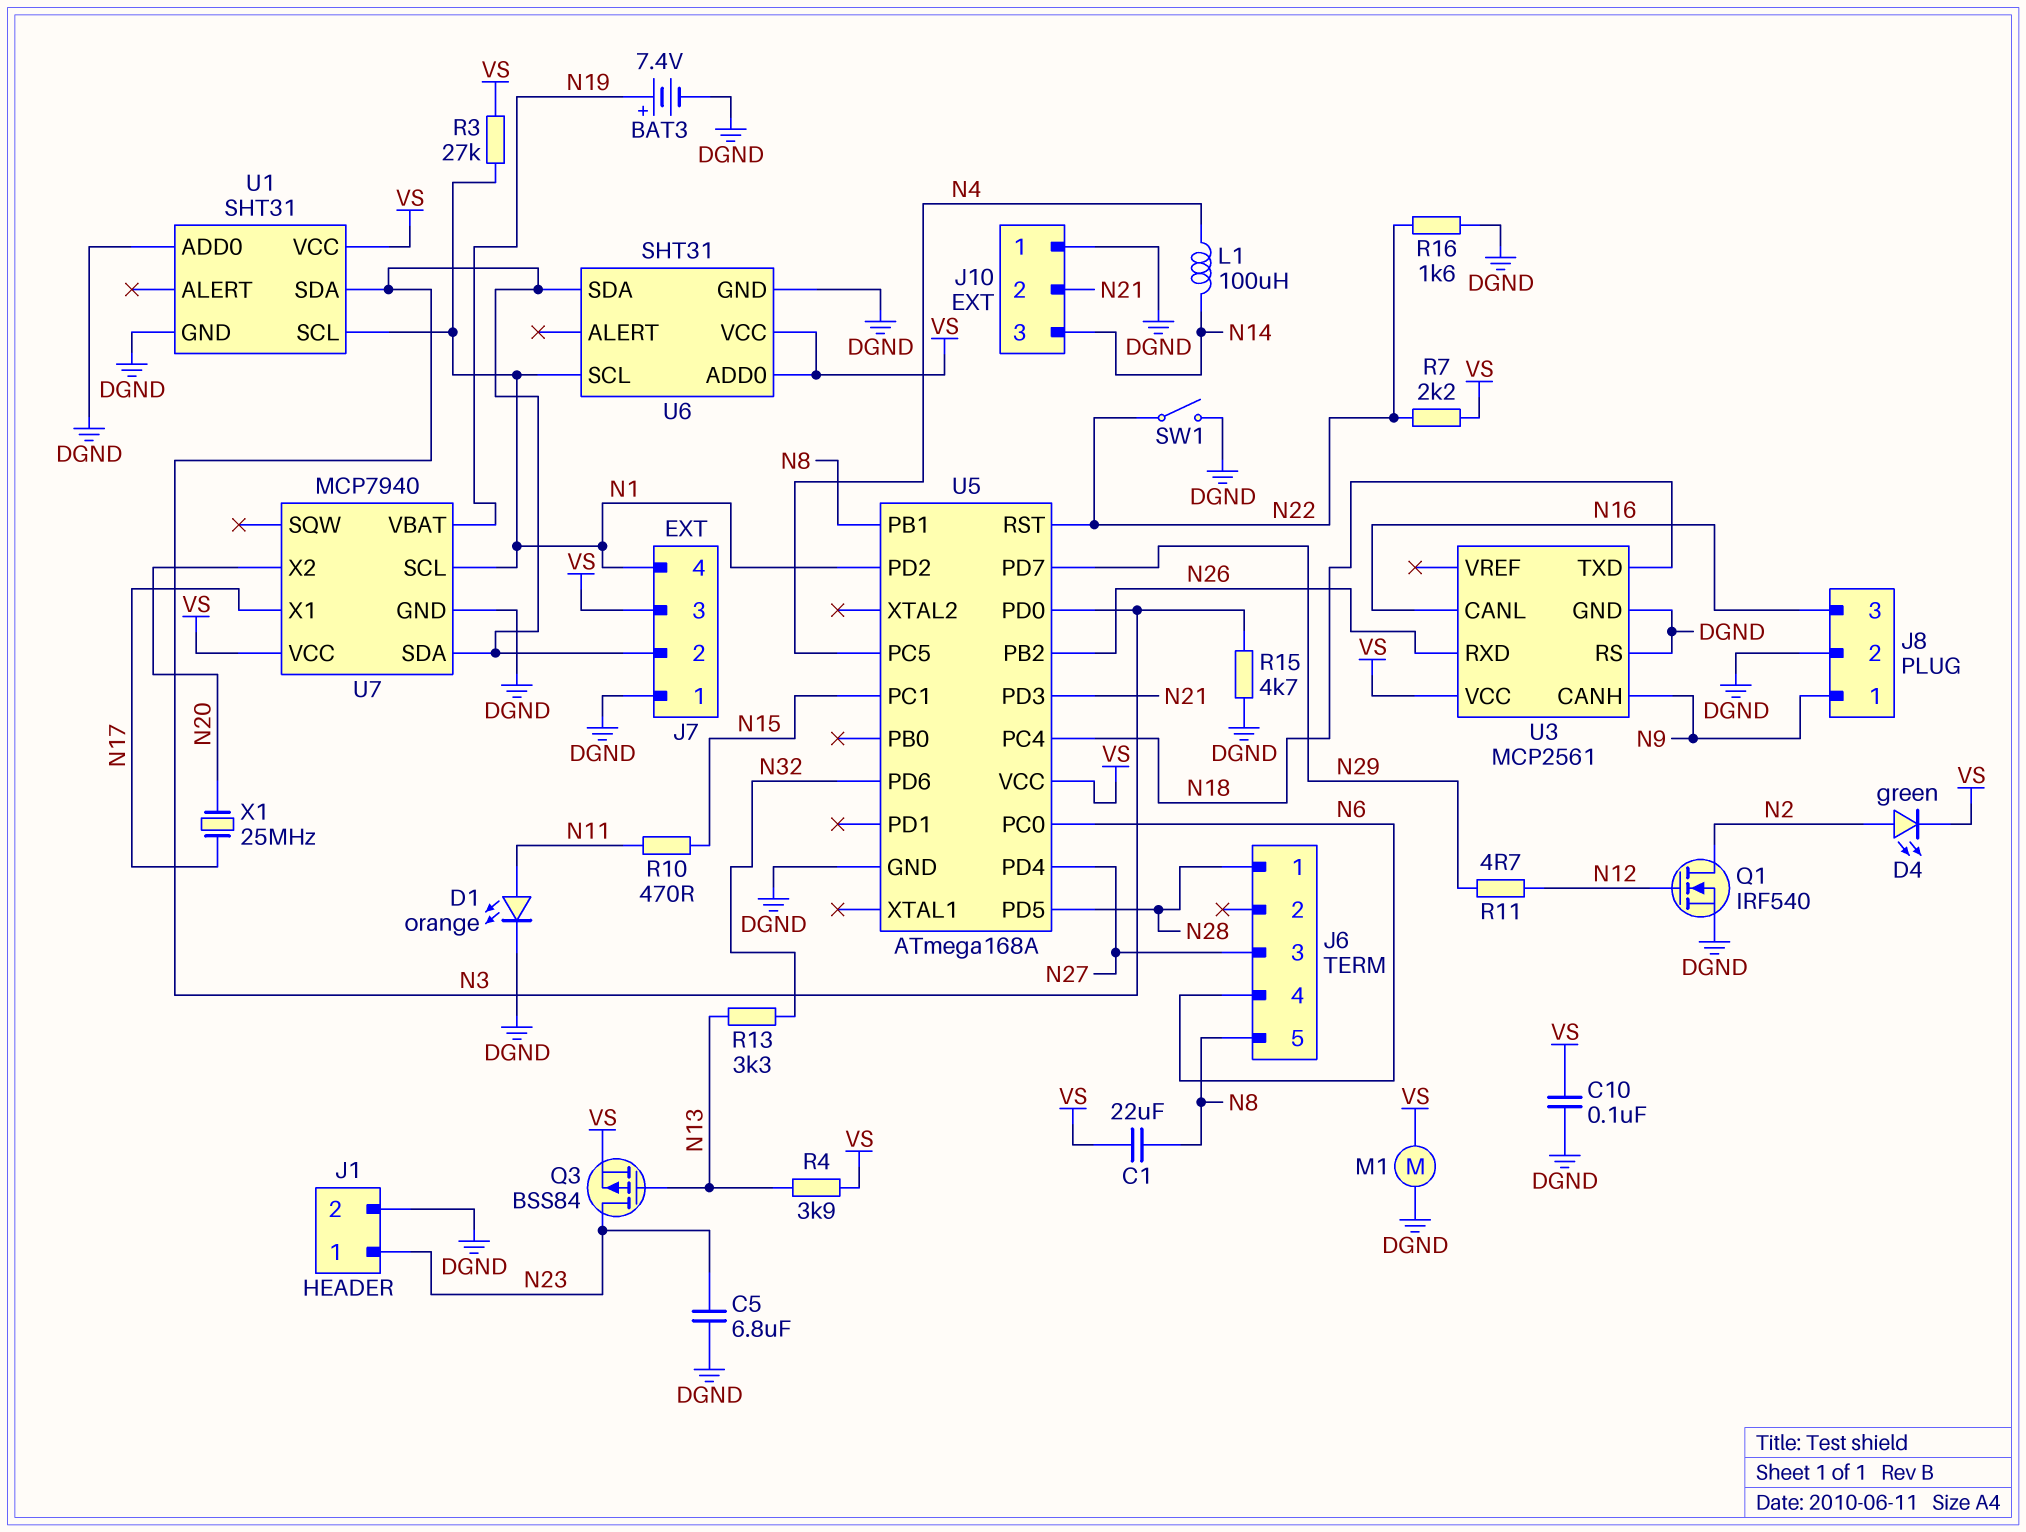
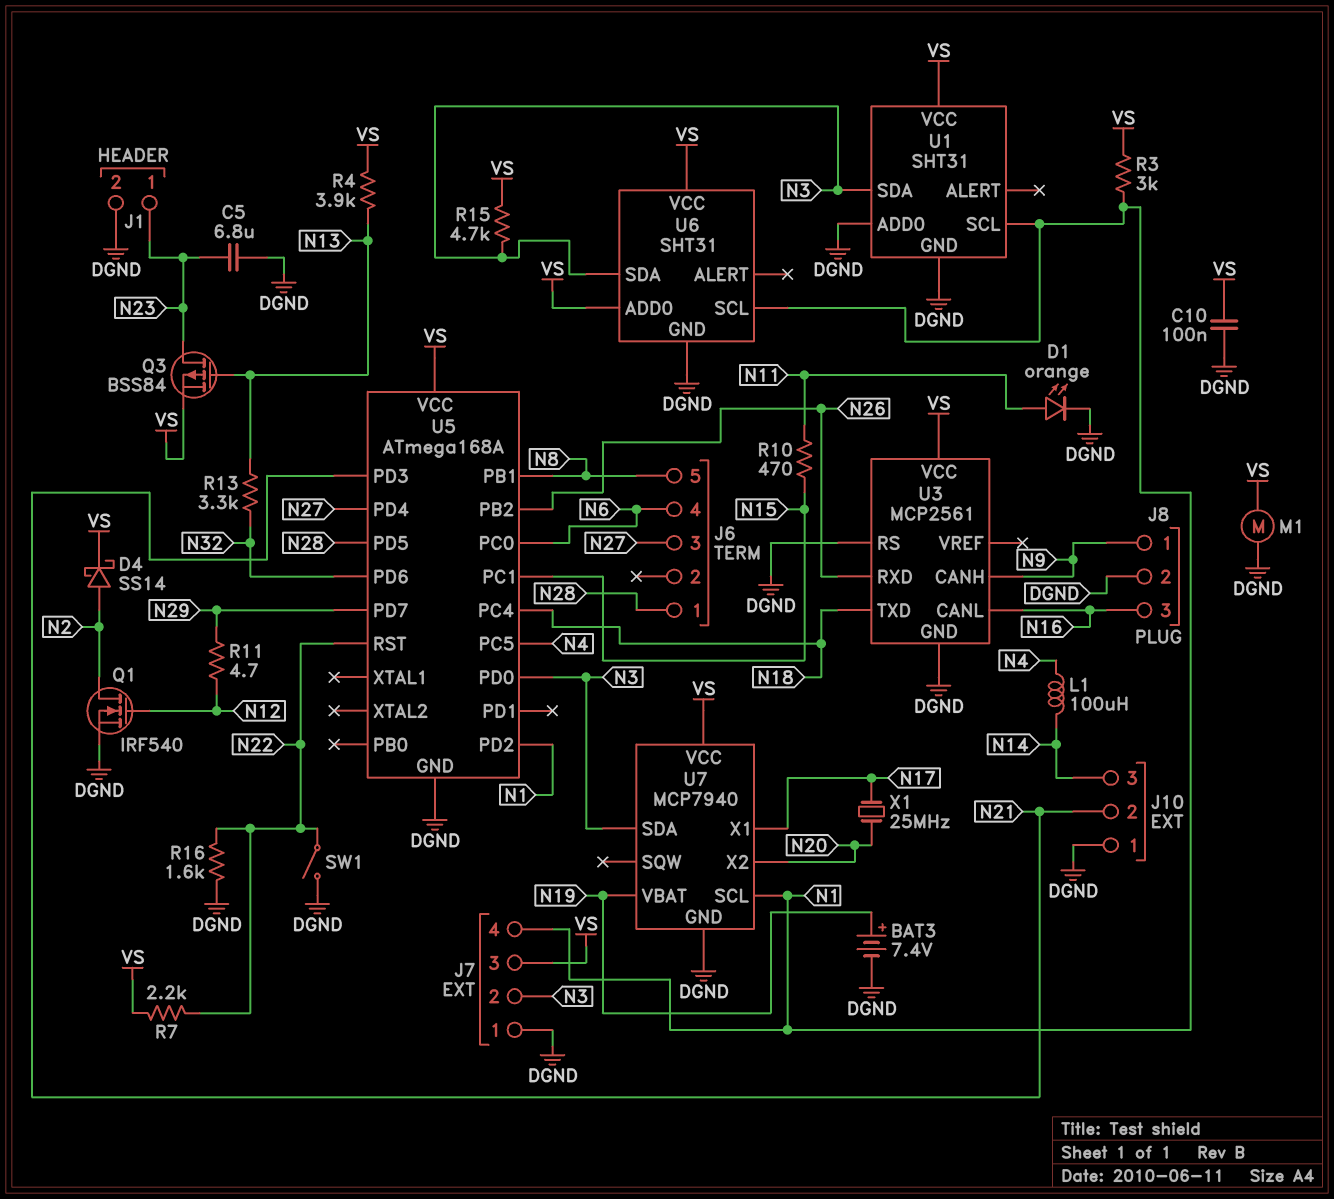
C1: 22uF (N8, VS) -> none
D4: LED green (A N2, K VS) -> schottky SS14 (A N2, K VS)
R3: 27k (N1, VS) -> 3k (N1, VS)
R15: 4.7k (DGND, N3) -> 4.7k (N3, VS)

